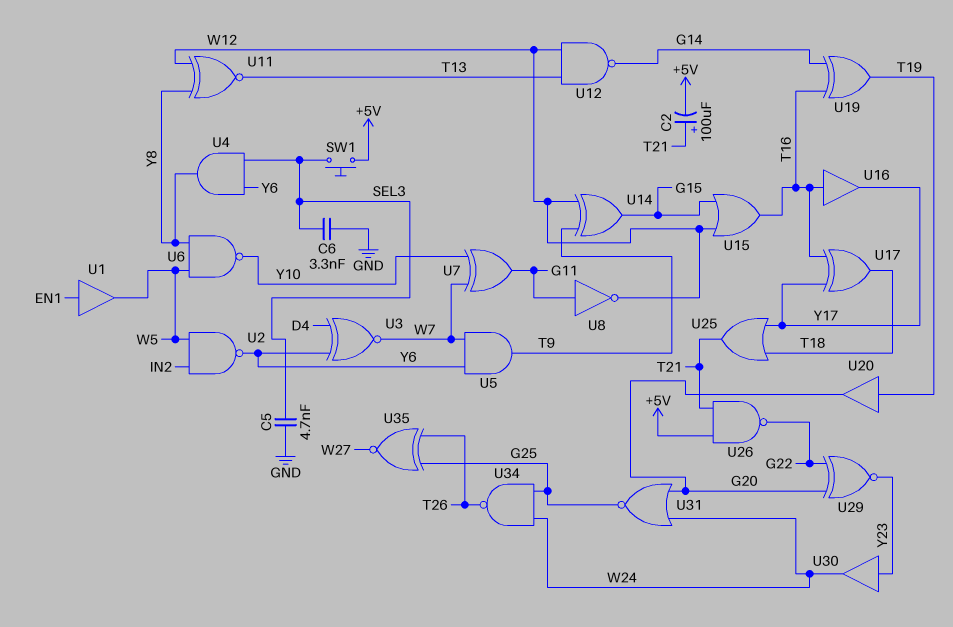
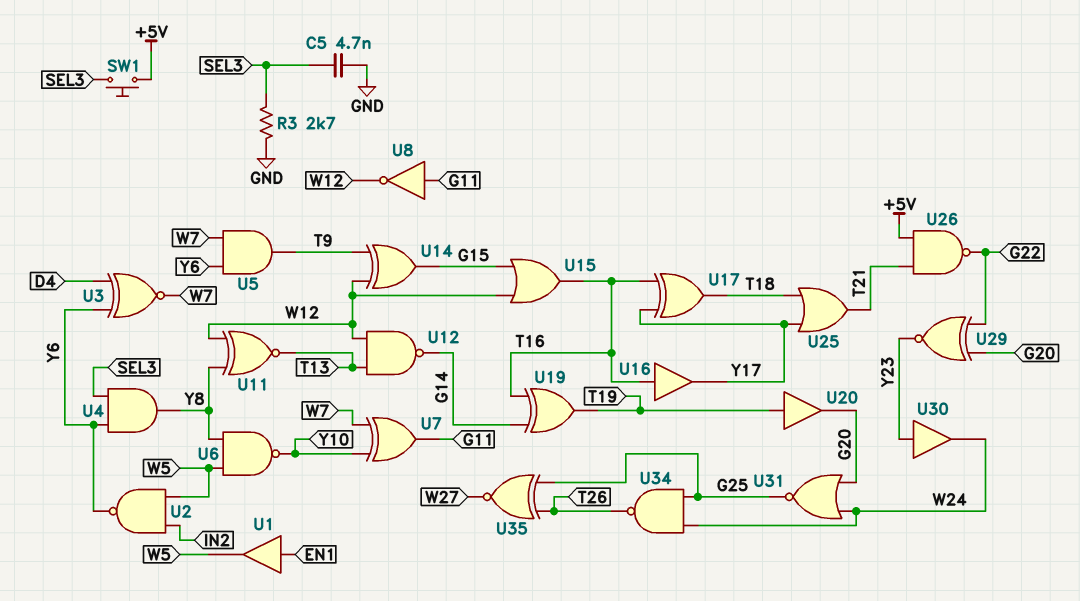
C2: 100uF (plus T21, minus +5V) -> none
C6: 3.3nF (GND, SEL3) -> none
R3: none -> 2.7k (GND, SEL3)

